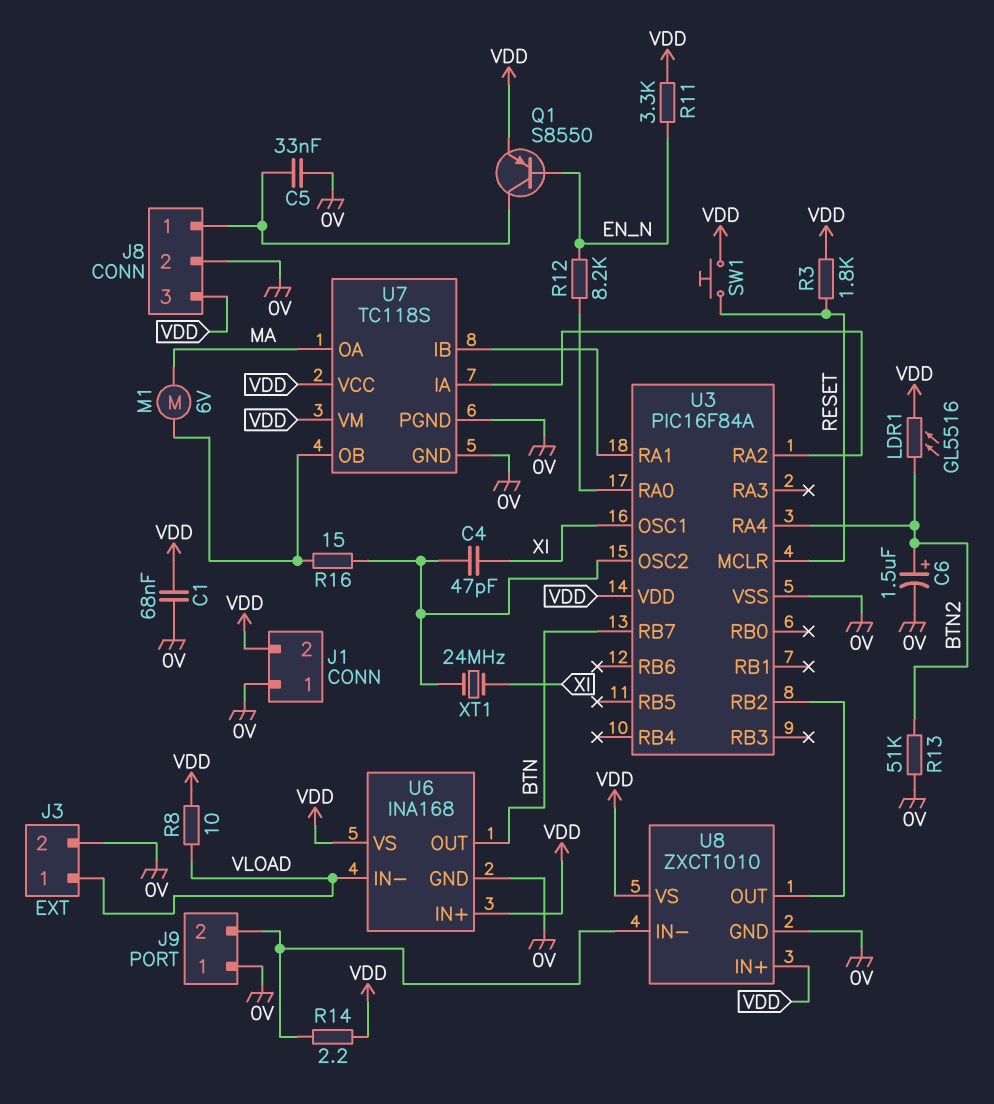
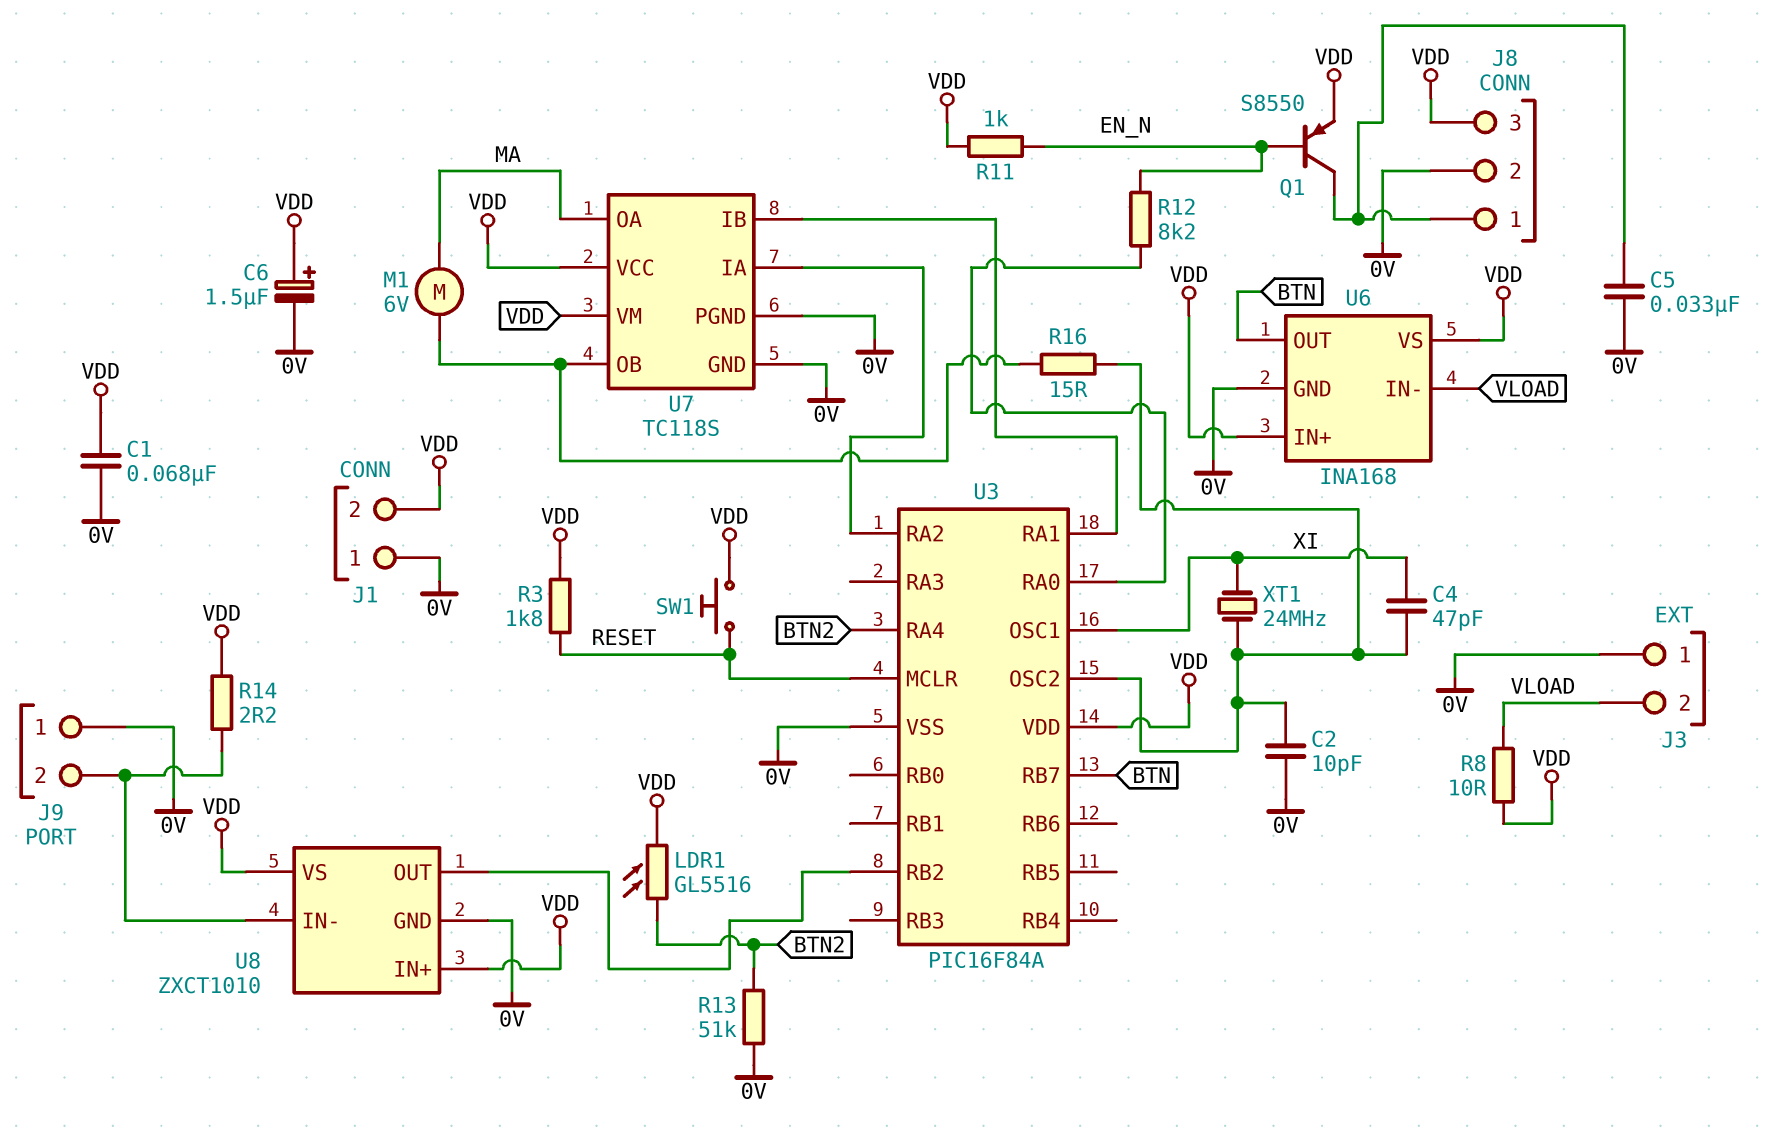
C2: none -> 10pF (0V, U3/OSC2)
C6: 1.5uF (plus BTN2, minus 0V) -> 1.5uF (plus VDD, minus 0V)
J3 pin 1: VLOAD -> 0V
J3 pin 2: 0V -> VLOAD
R11: 3.3k (EN_N, VDD) -> 1k (EN_N, VDD)

